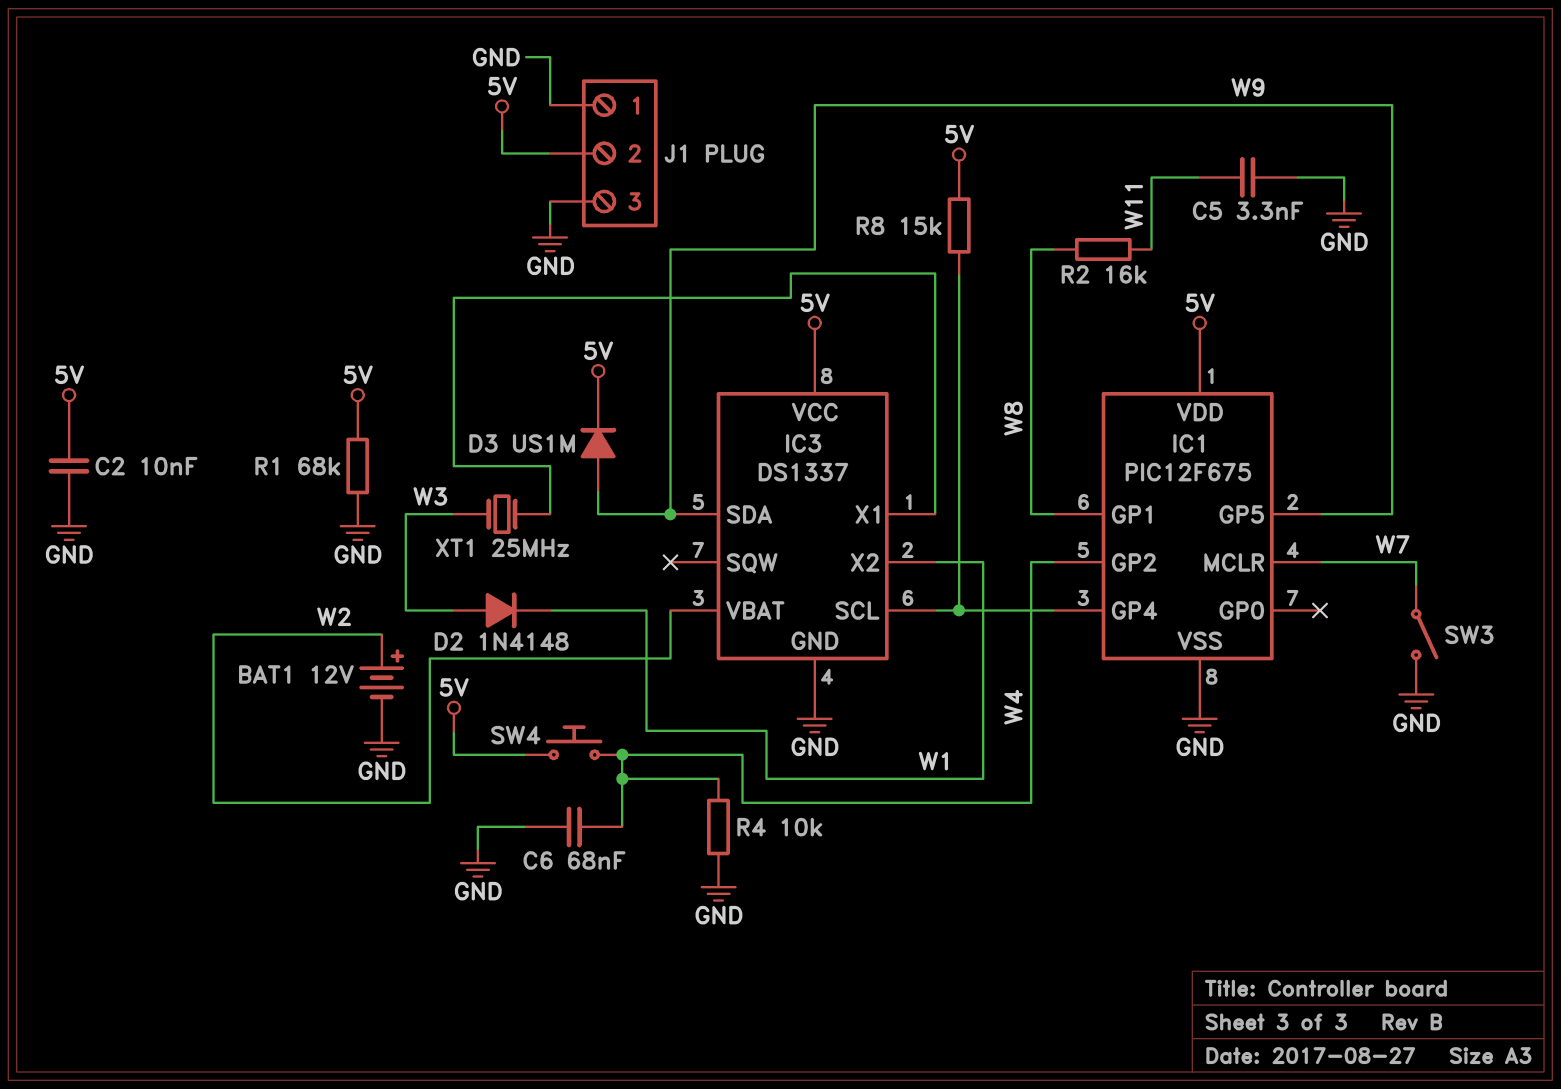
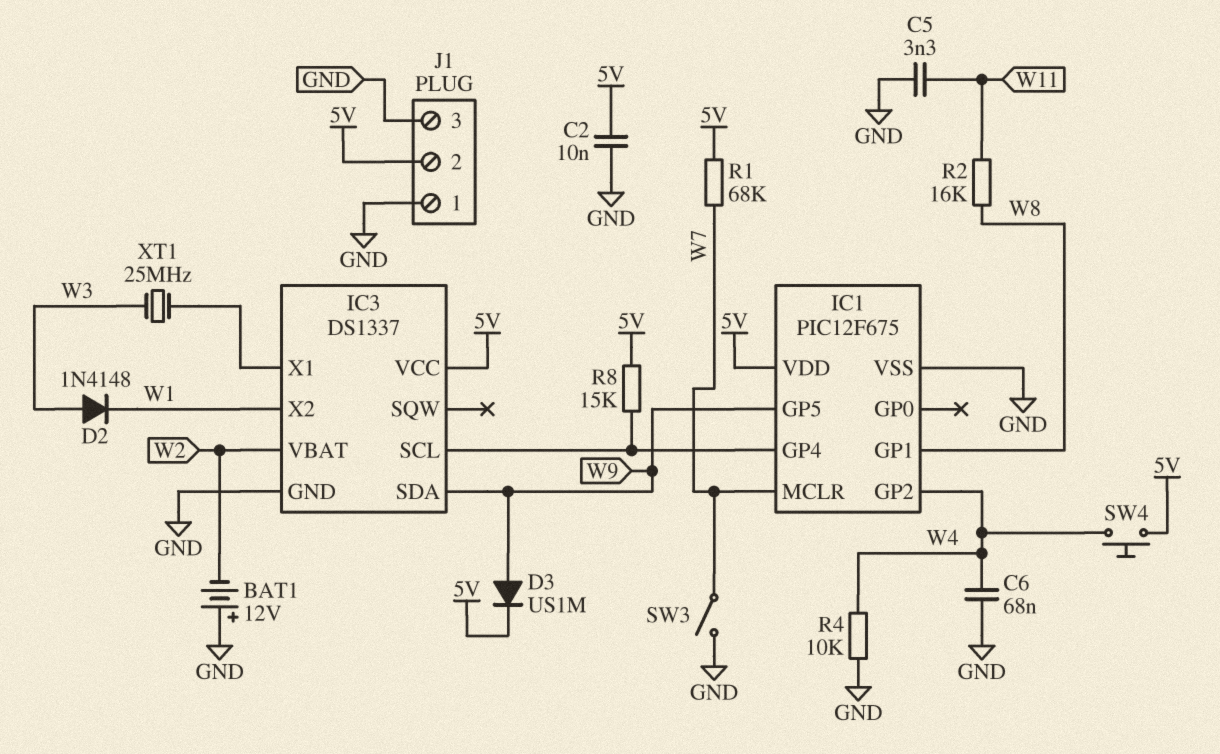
BAT1: 12V (plus W2, minus GND) -> 12V (plus GND, minus W2)
R1: 68k (5V, GND) -> 68k (5V, W7)

